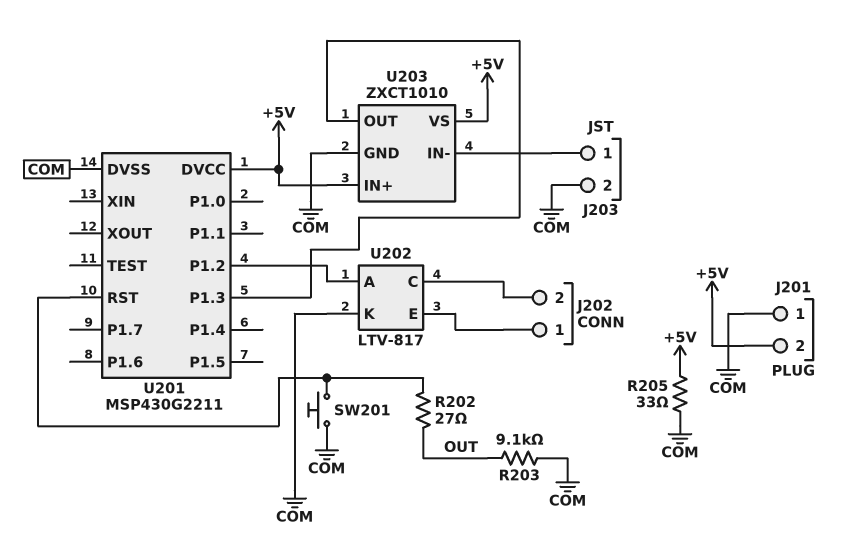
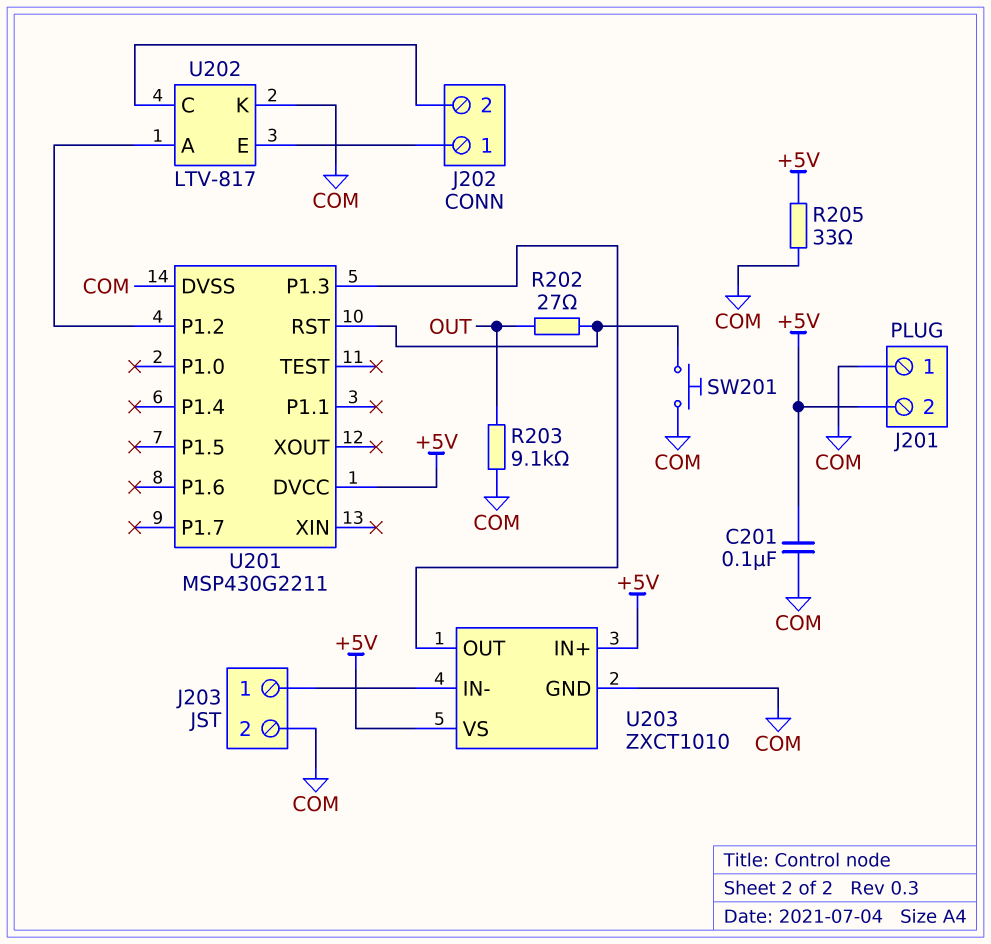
C201: none -> 100nF (+5V, COM)

